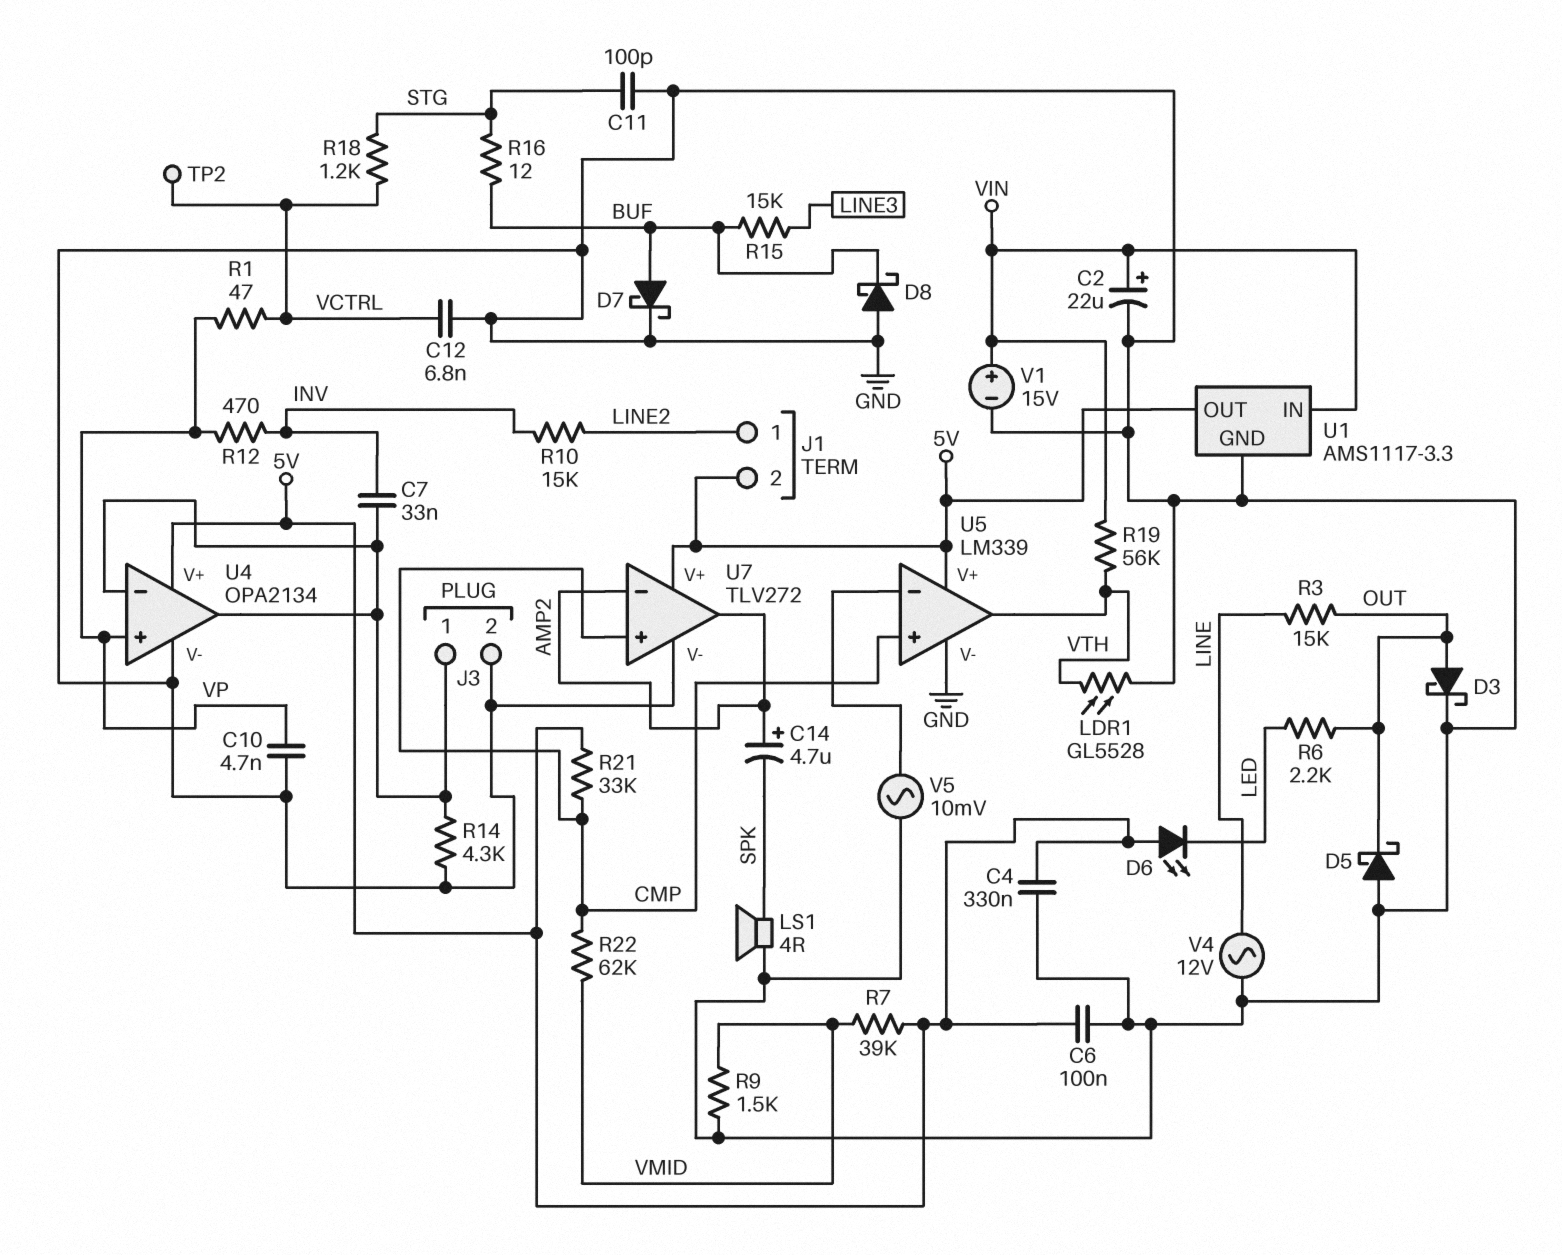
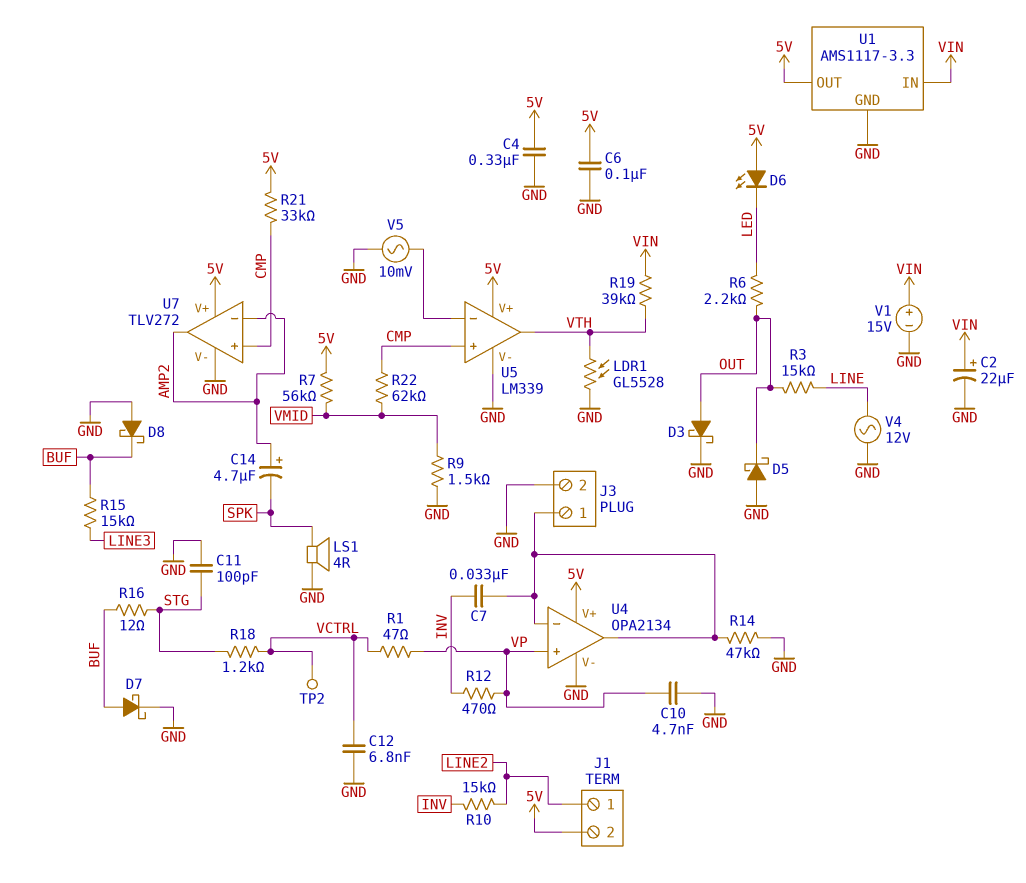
R7: 39k (5V, VMID) -> 56k (5V, VMID)
R14: 4.3k (GND, J3/1) -> 47k (GND, J3/1)
R19: 56k (VIN, VTH) -> 39k (VIN, VTH)

